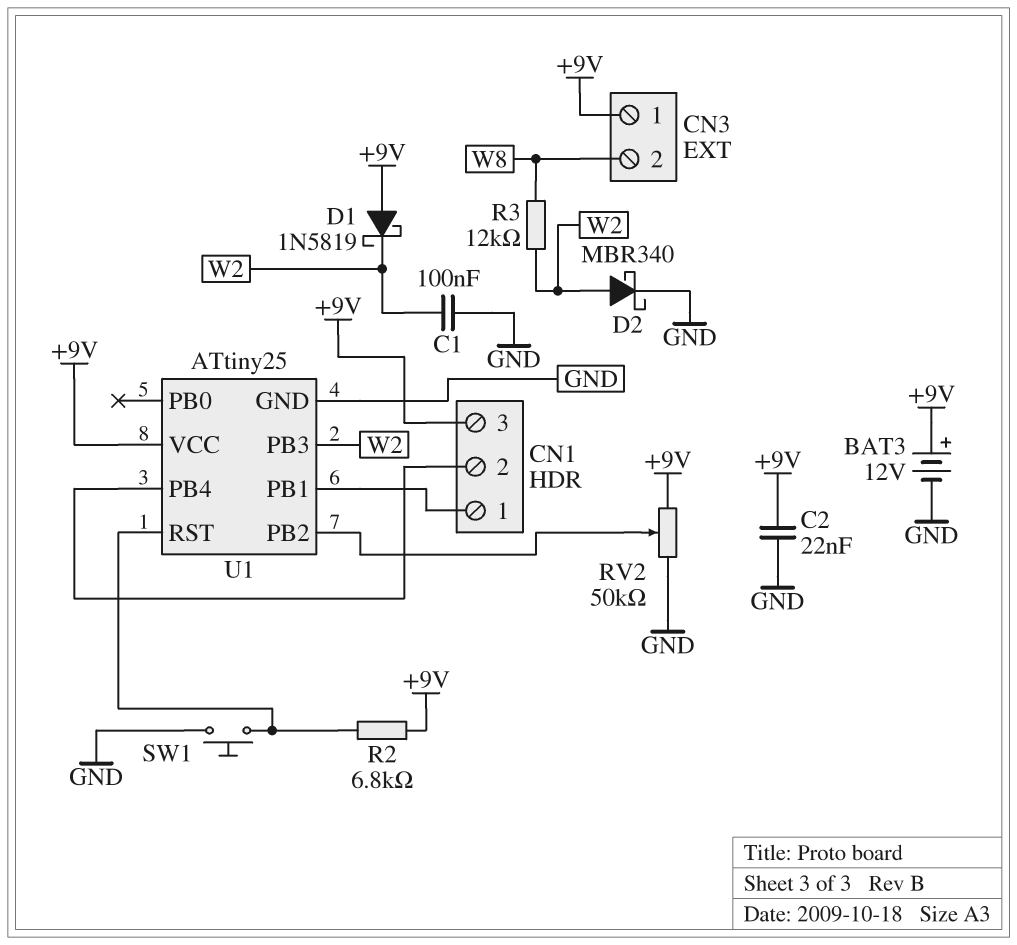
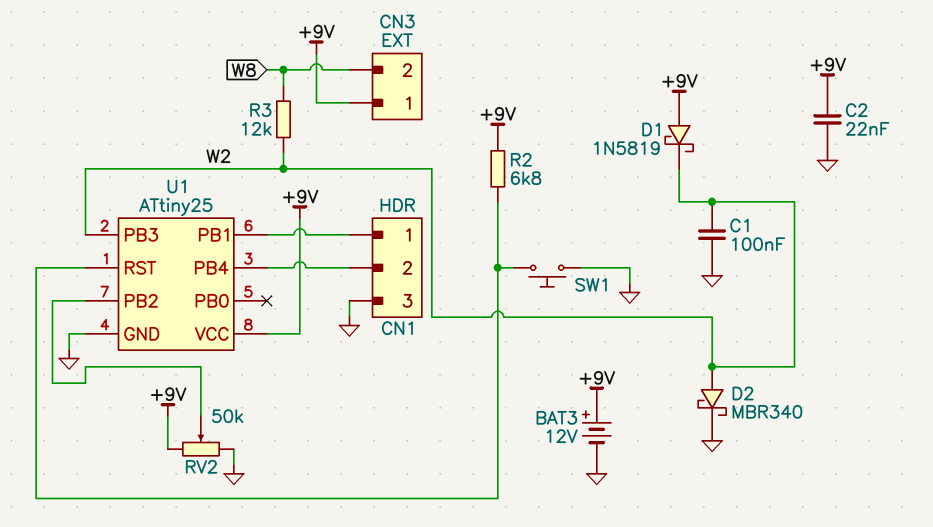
CN1 pin 3: +9V -> GND

